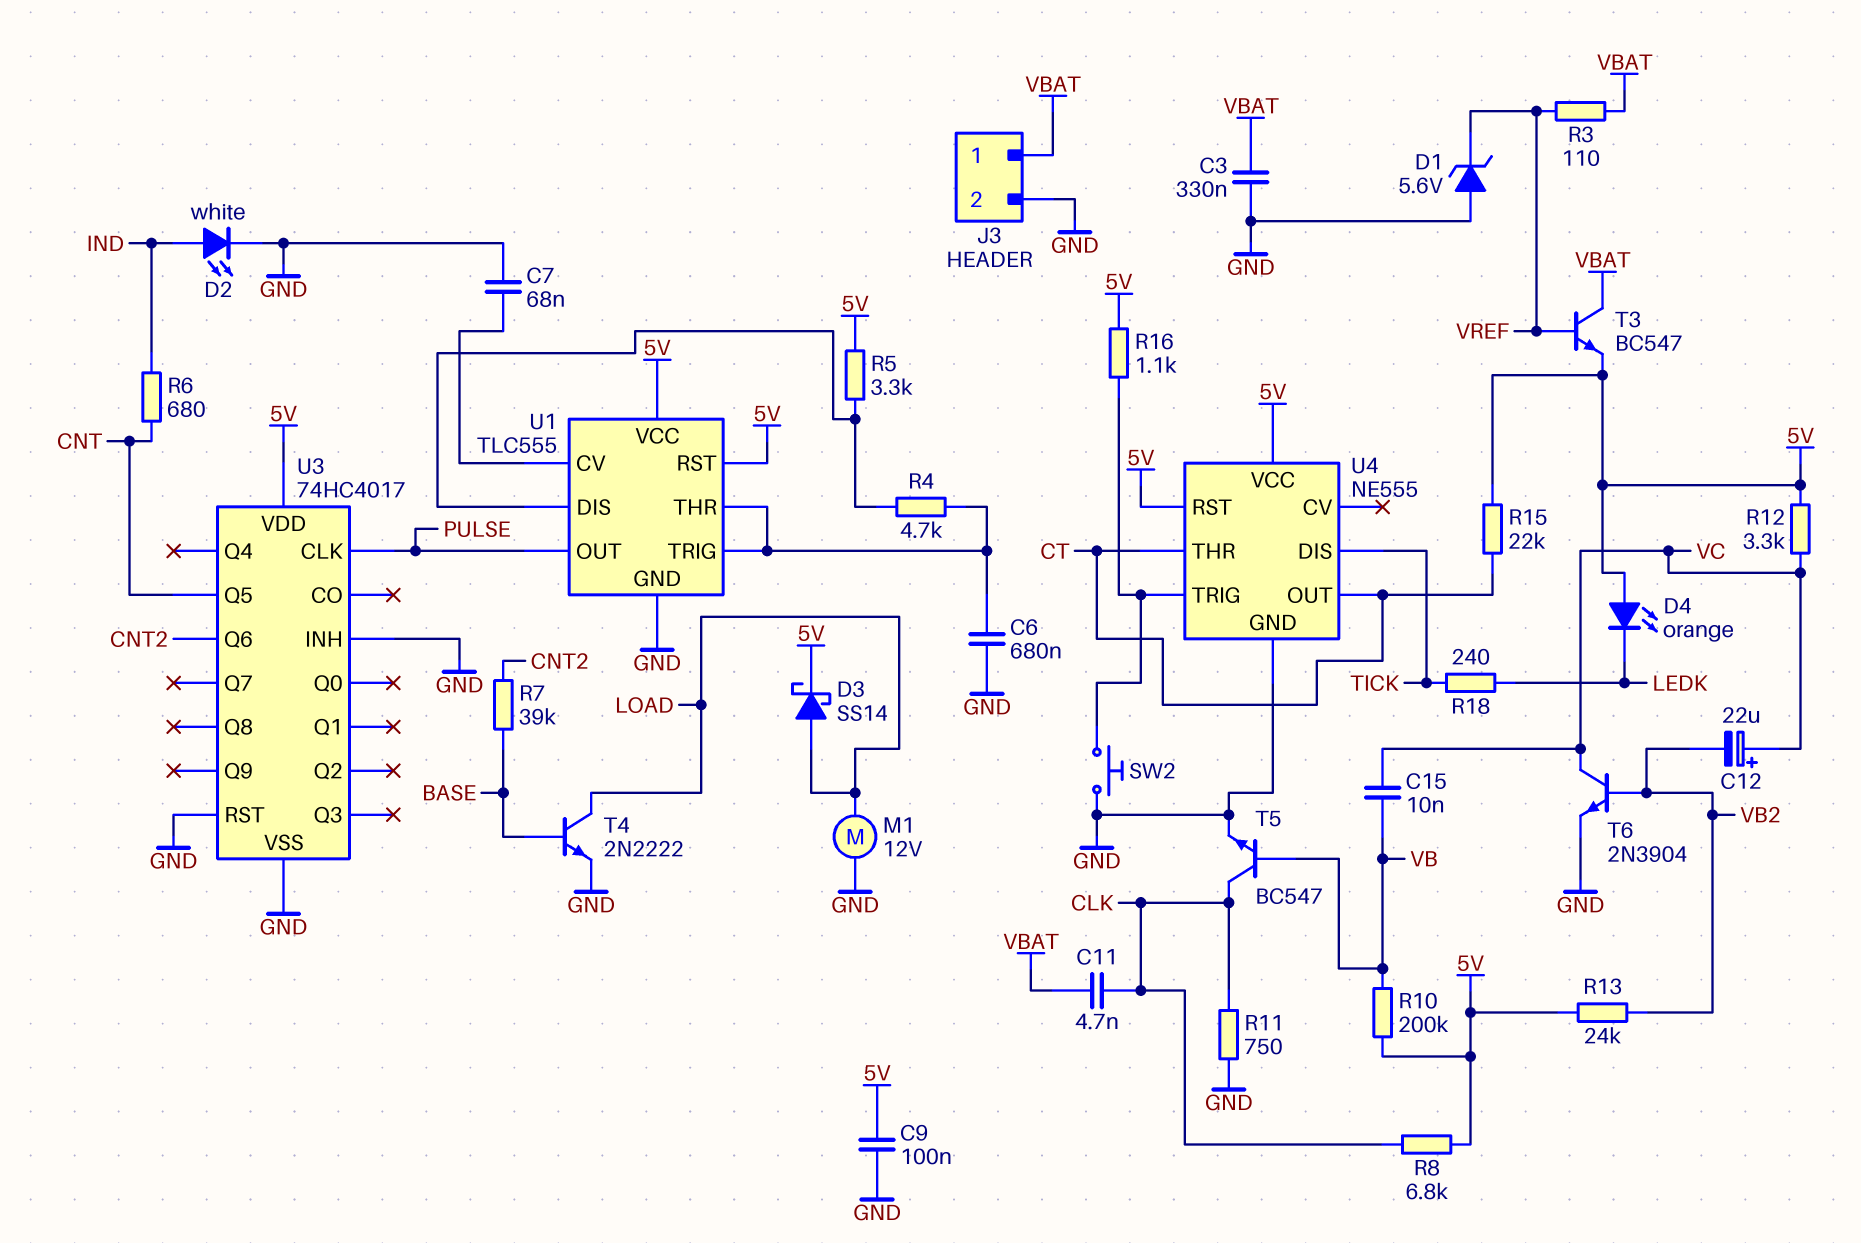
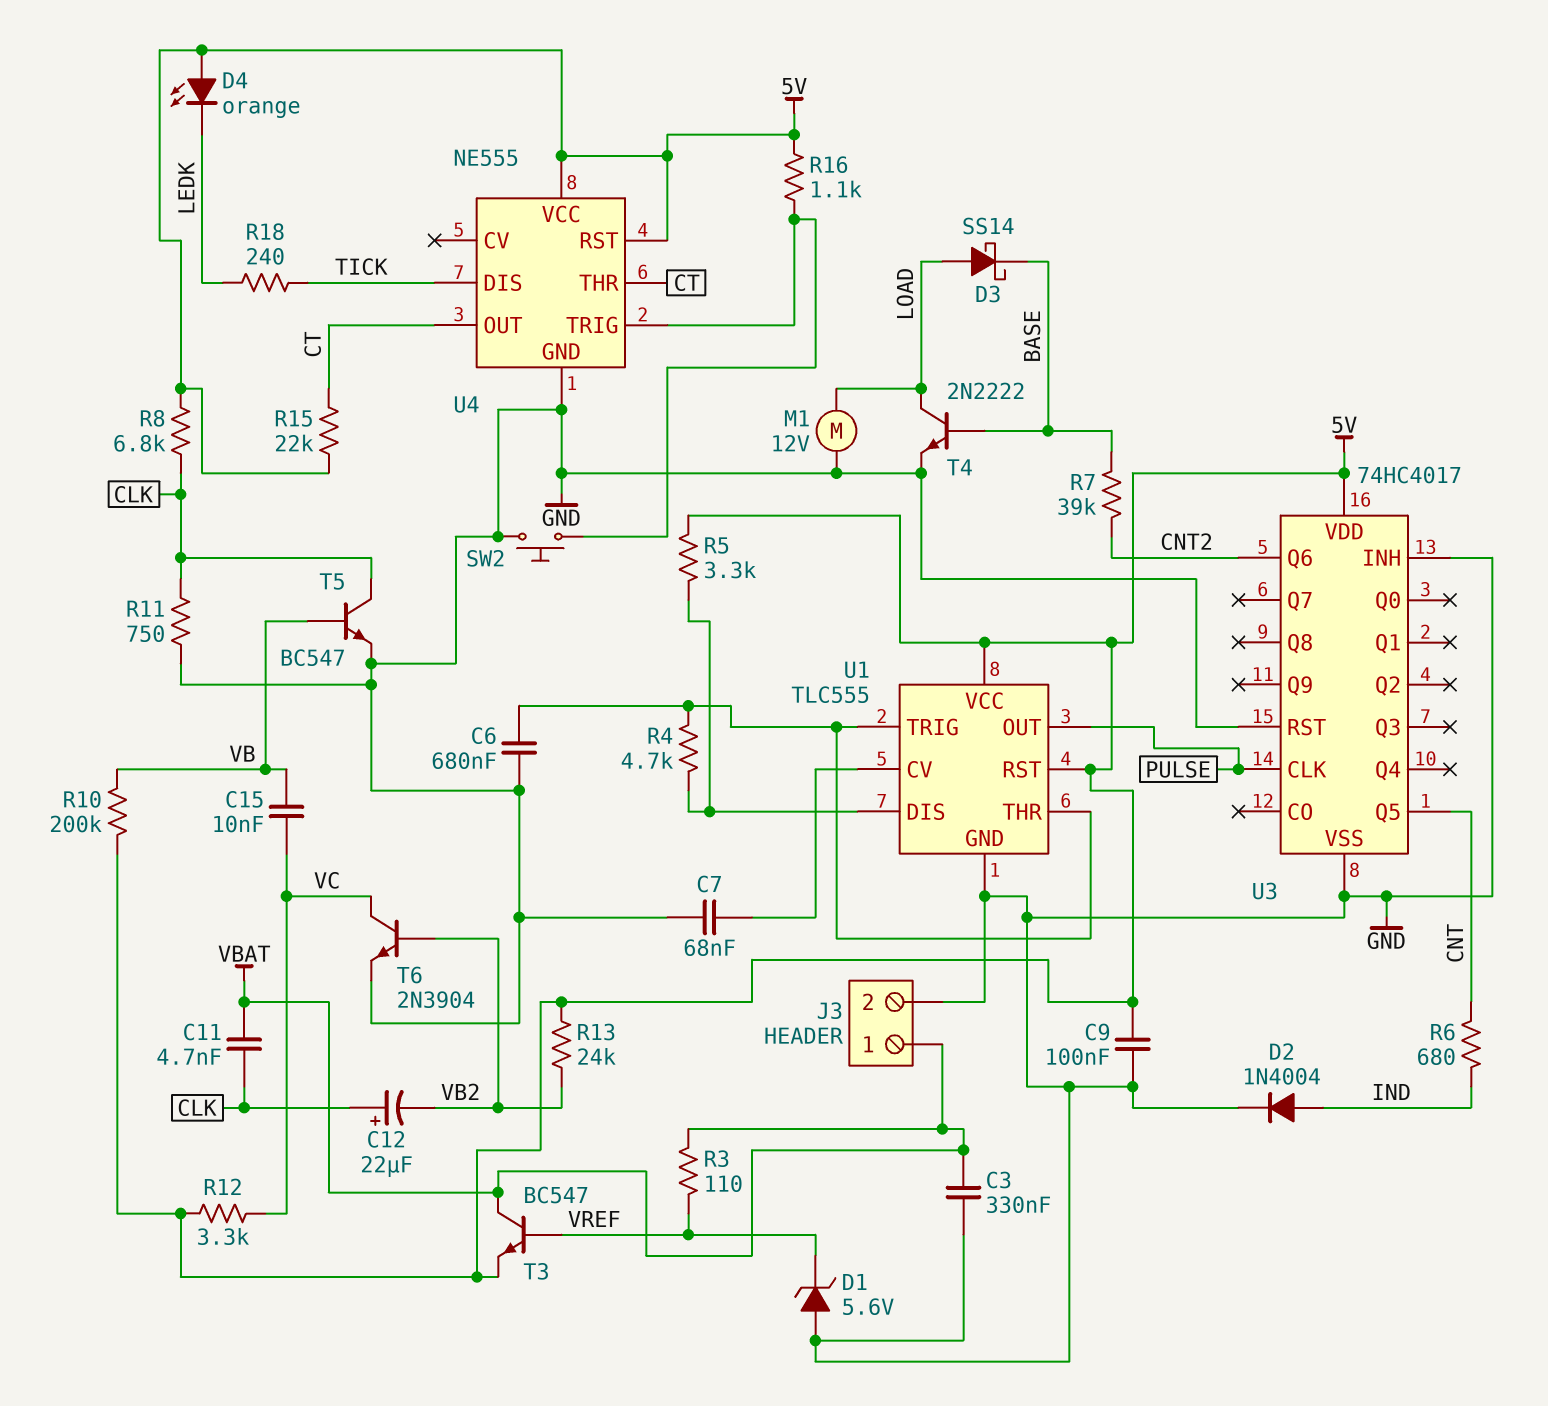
C12: 22uF (plus VC, minus VB2) -> 22uF (plus CLK, minus VB2)
D2: LED white (A IND, K GND) -> diode 1N4004 (A IND, K GND)
D3: schottky SS14 (A LOAD, K 5V) -> schottky SS14 (A LOAD, K BASE)

